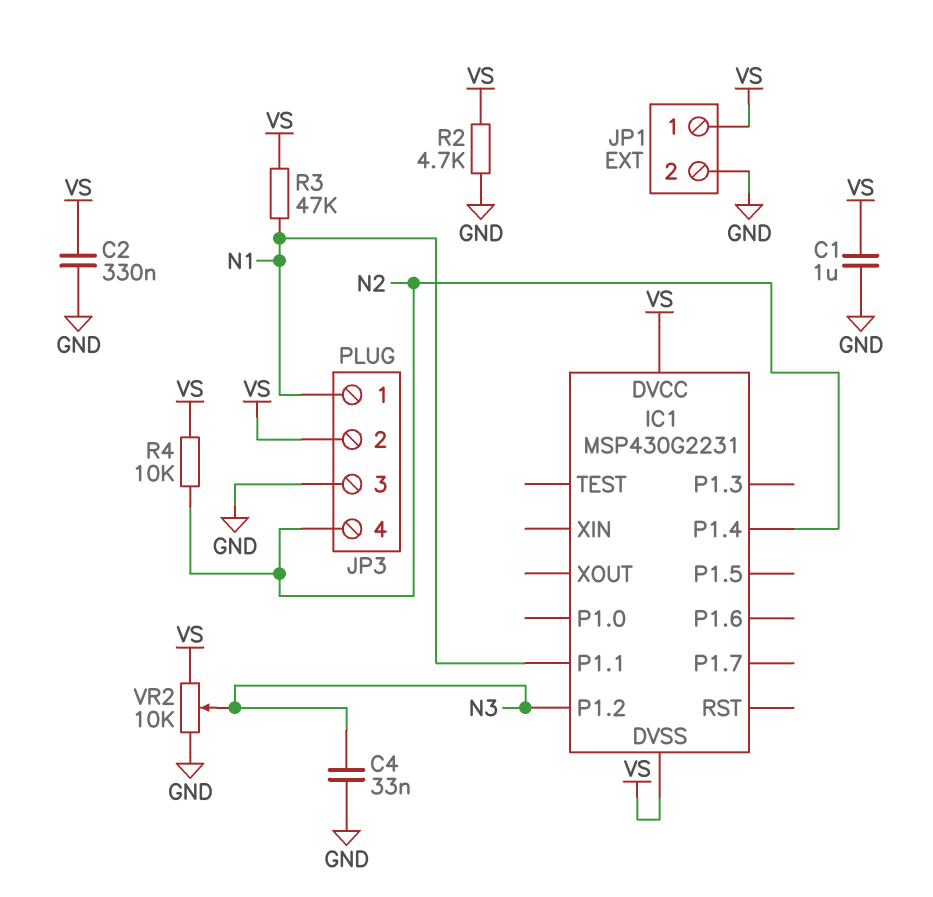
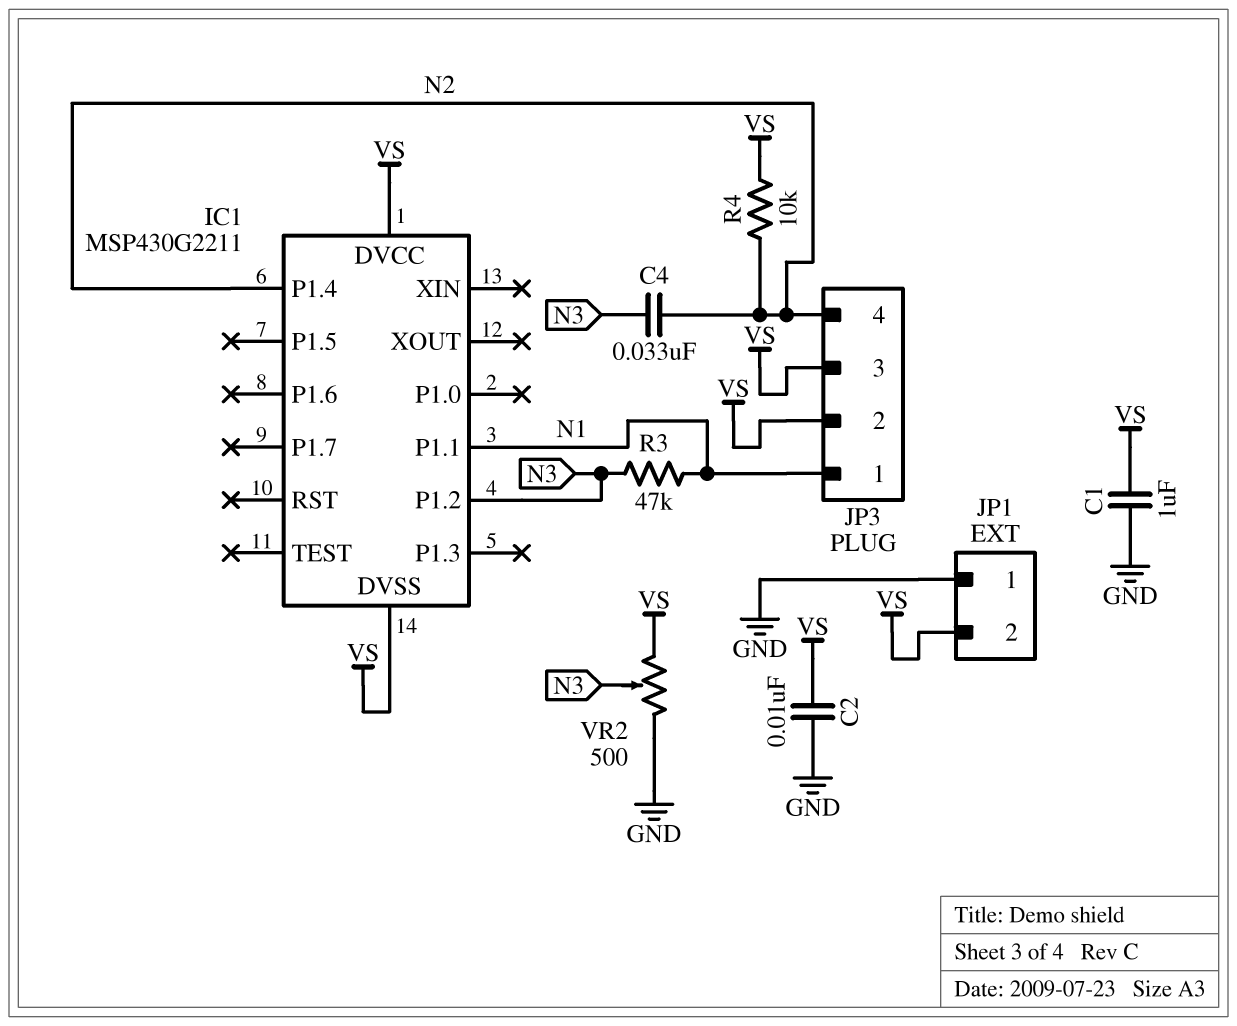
C2: 330nF (GND, VS) -> 10nF (GND, VS)
C4: 33nF (GND, N3) -> 33nF (N2, N3)
IC1: MSP430G2231 -> MSP430G2211
JP1 pin 1: VS -> GND
JP1 pin 2: GND -> VS
JP3 pin 3: GND -> VS
R2: 4.7k (GND, VS) -> none
R3: 47k (N1, VS) -> 47k (N1, N3)
VR2: 10k (GND, VS, wiper N3) -> 500 (GND, VS, wiper N3)

